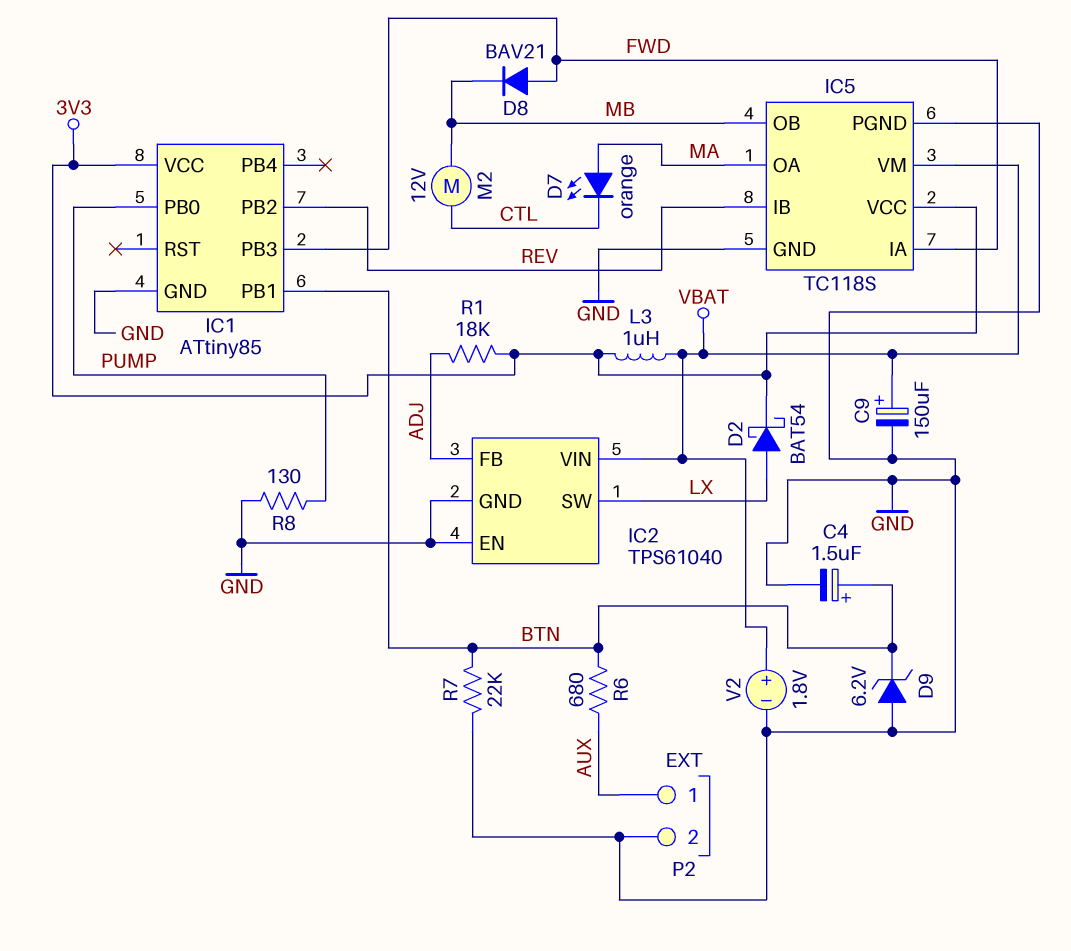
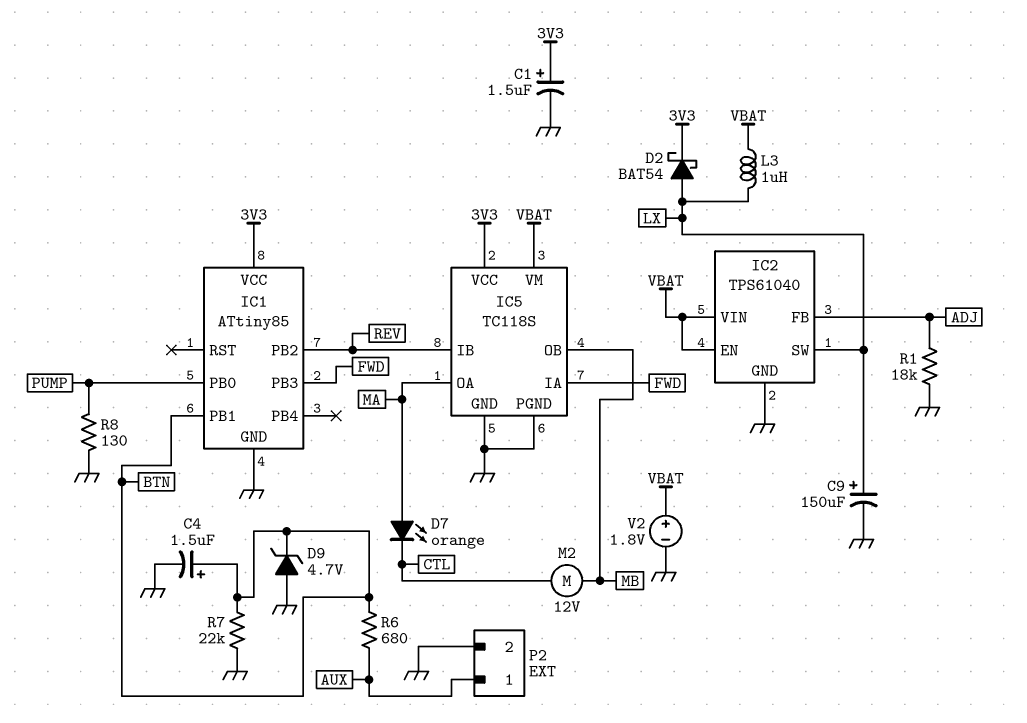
C1: none -> 1.5uF (plus 3V3, minus GND)
C9: 150uF (plus VBAT, minus GND) -> 150uF (plus LX, minus GND)
D8: diode BAV21 (A FWD, K MB) -> none
D9: zener 6.2V (A GND, K BTN) -> zener 4.7V (A GND, K BTN)
IC2 pin EN: GND -> VBAT
L3: 1uH (3V3, VBAT) -> 1uH (LX, VBAT)
R1: 18k (3V3, ADJ) -> 18k (ADJ, GND)

